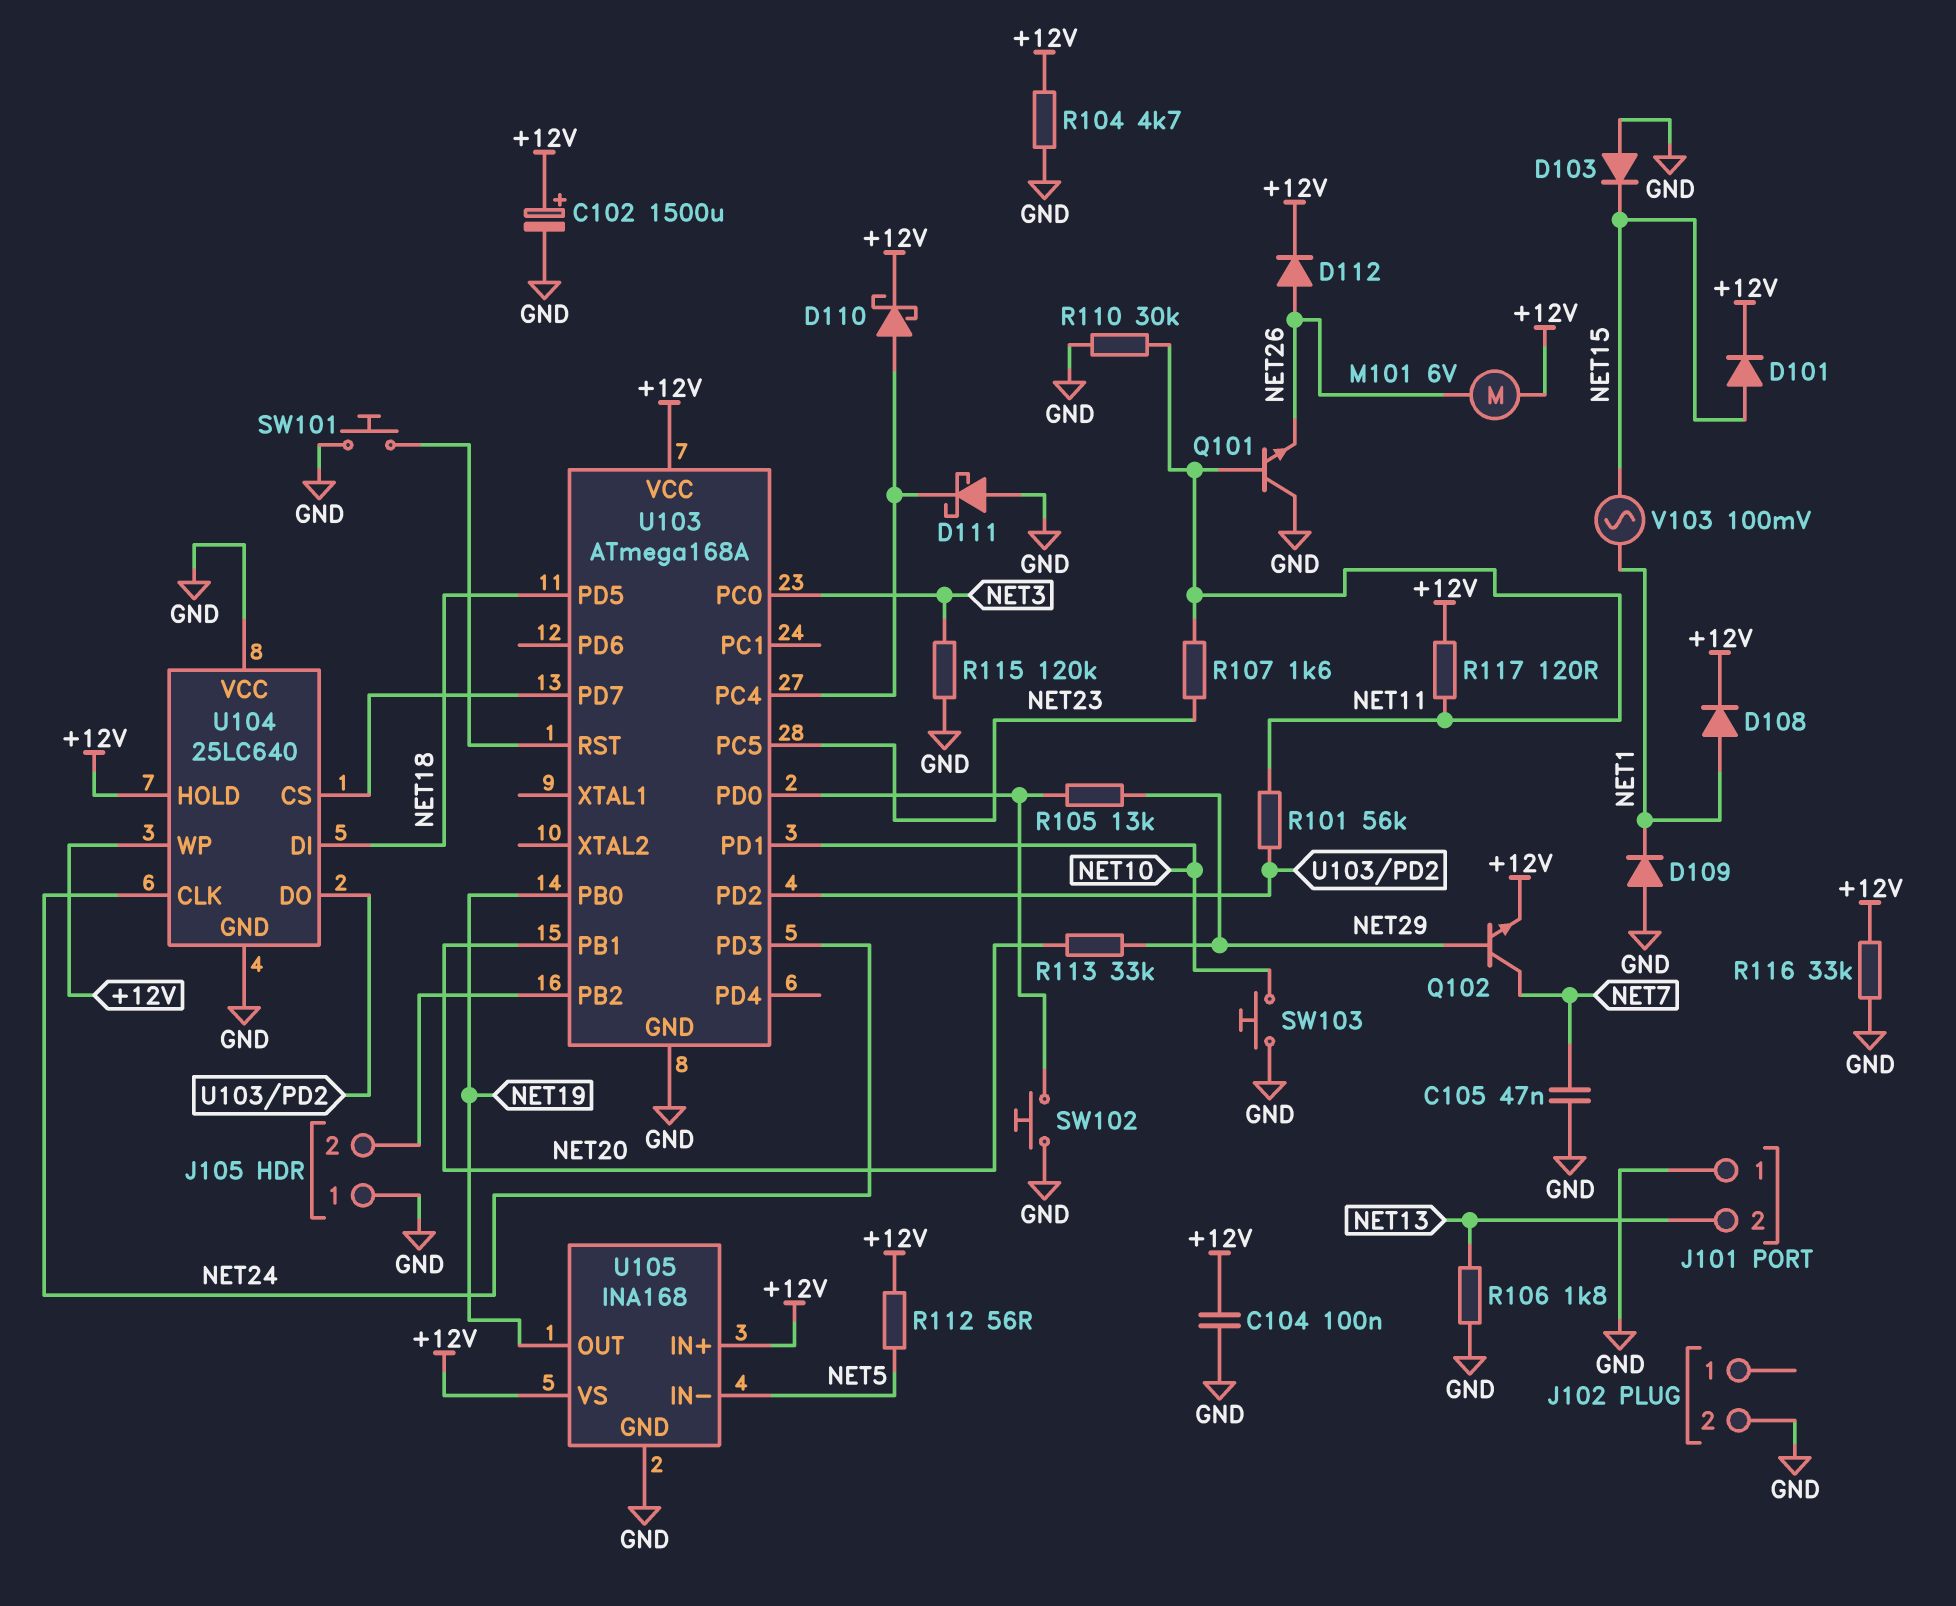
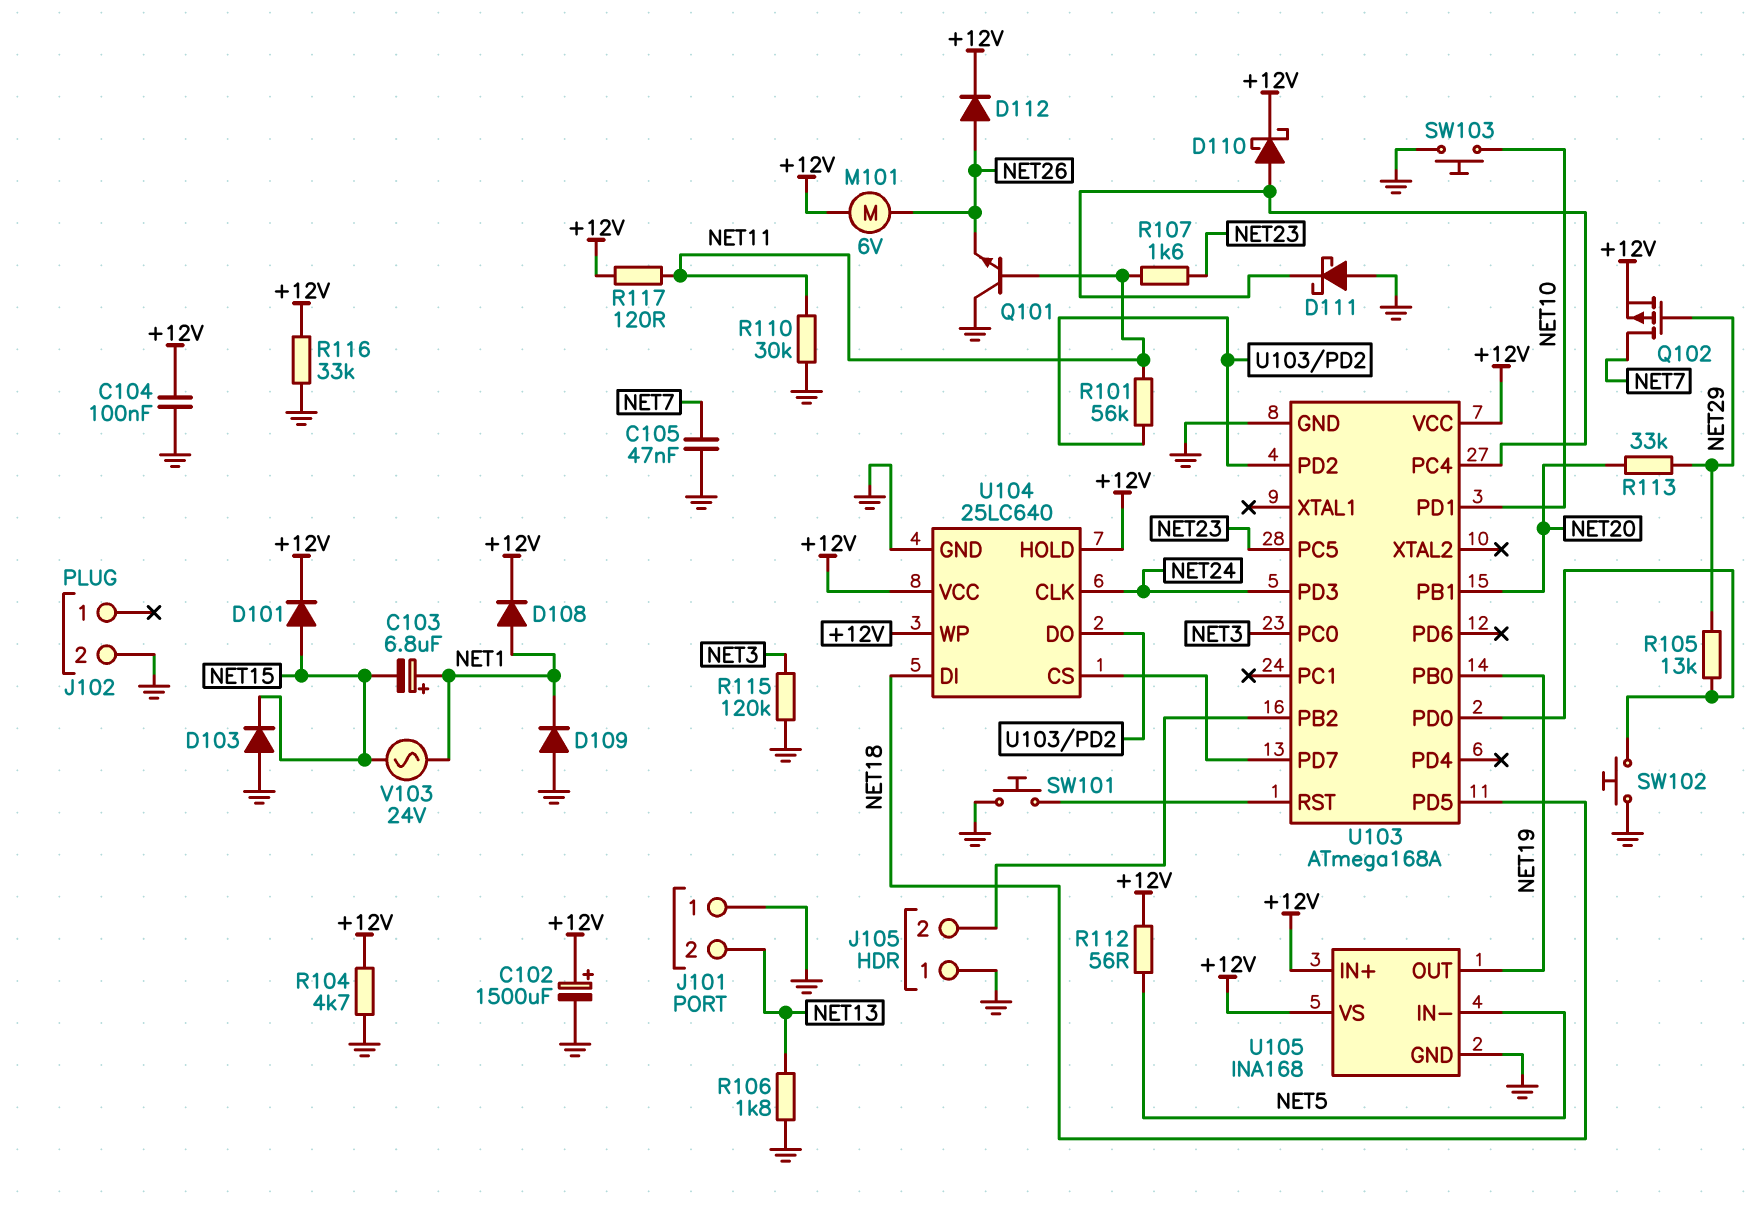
C103: none -> 6.8uF (plus NET1, minus NET15)
Q102: NPN (B NET29, C NET7, E +12V) -> PMOS (G NET29, D NET7, S +12V)
U104 pin VCC: GND -> +12V
V103: AC 100mV (NET1, NET15) -> AC 24V (NET1, NET15)

